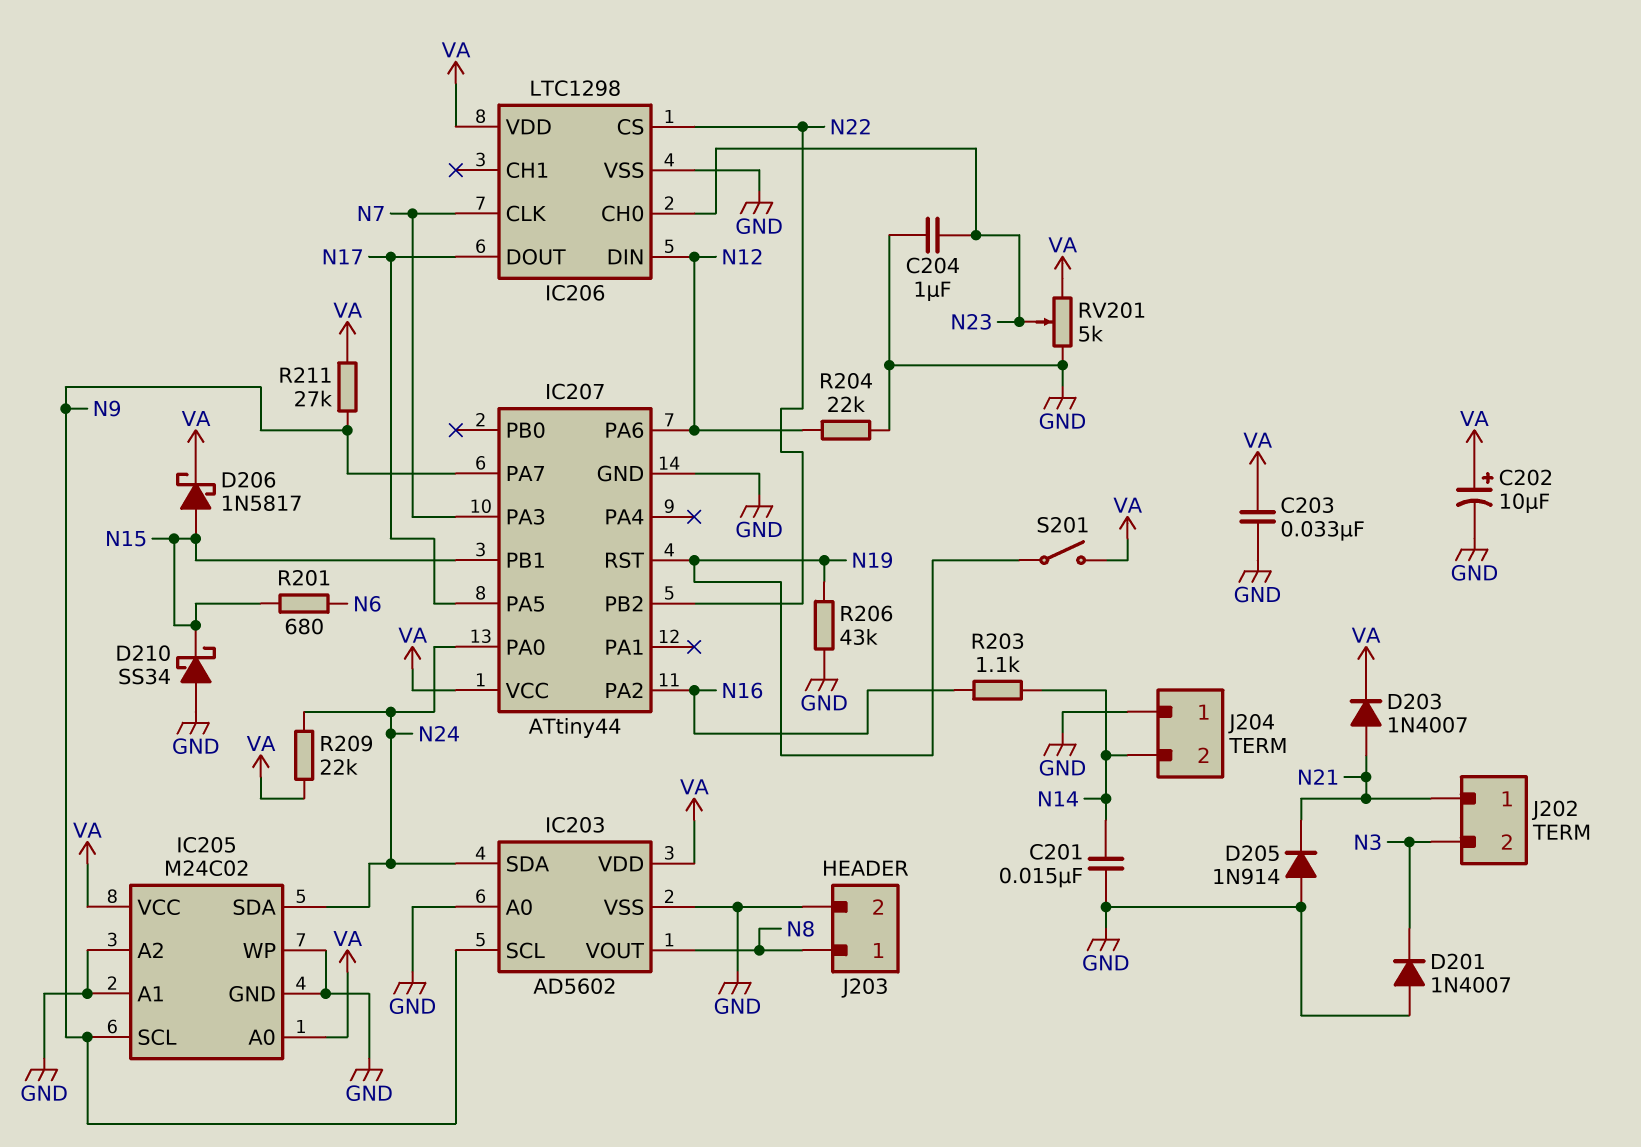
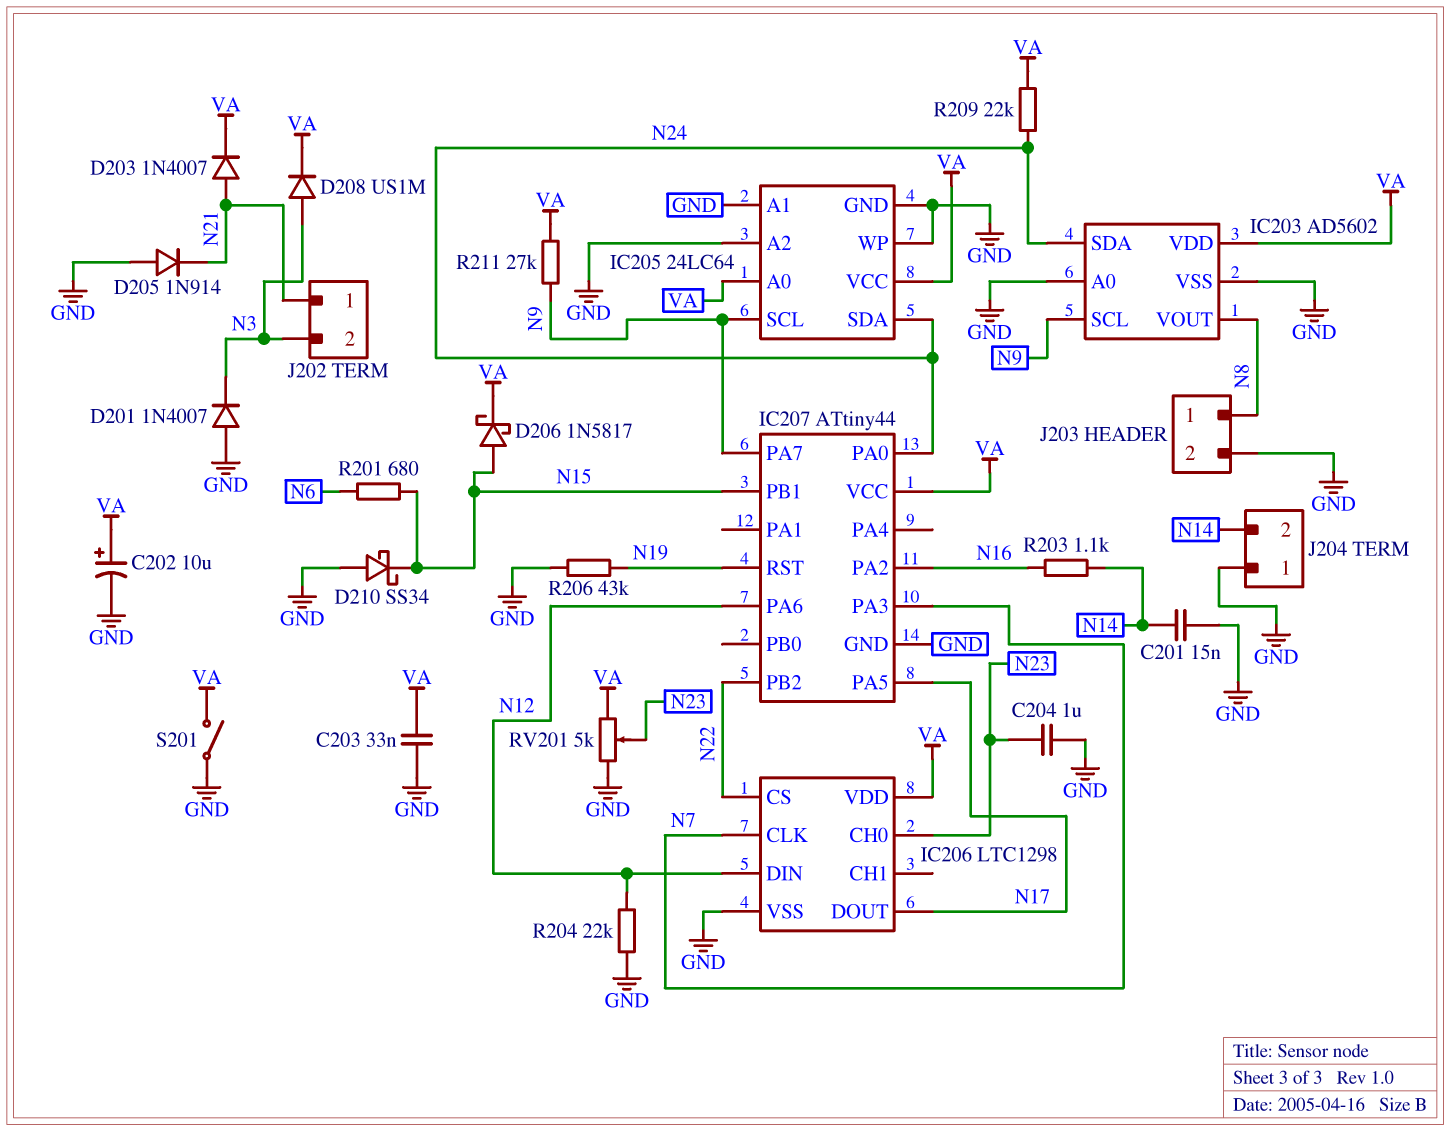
D208: none -> diode US1M (A N3, K VA)
IC205: M24C02 -> 24LC64
S201: switch (N19, VA) -> switch (GND, VA)

